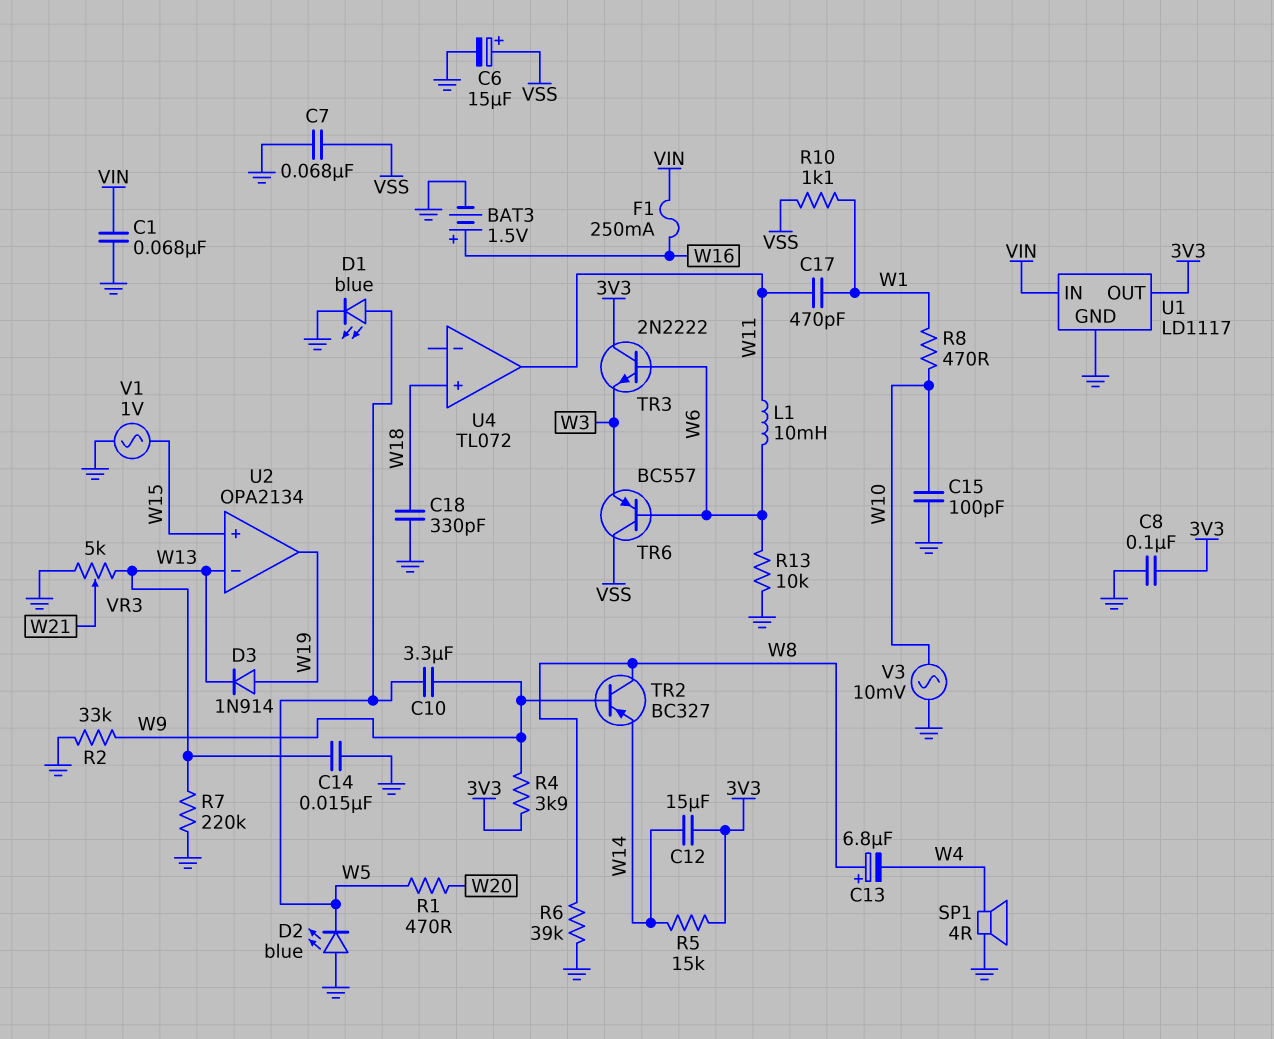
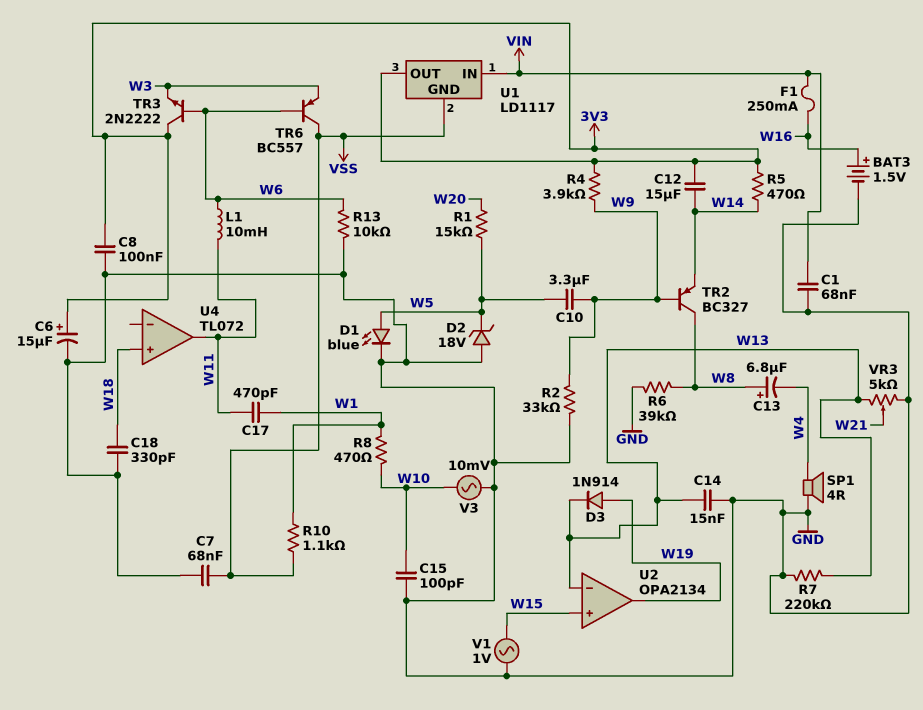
C6: 15uF (plus VSS, minus GND) -> 15uF (plus 3V3, minus GND)
D2: LED blue (A GND, K W5) -> zener 18V (A GND, K W5)
R1: 470 (W5, W20) -> 15k (W5, W20)
R5: 15k (3V3, W14) -> 470 (3V3, W14)
U1 pin GND: GND -> VSS

